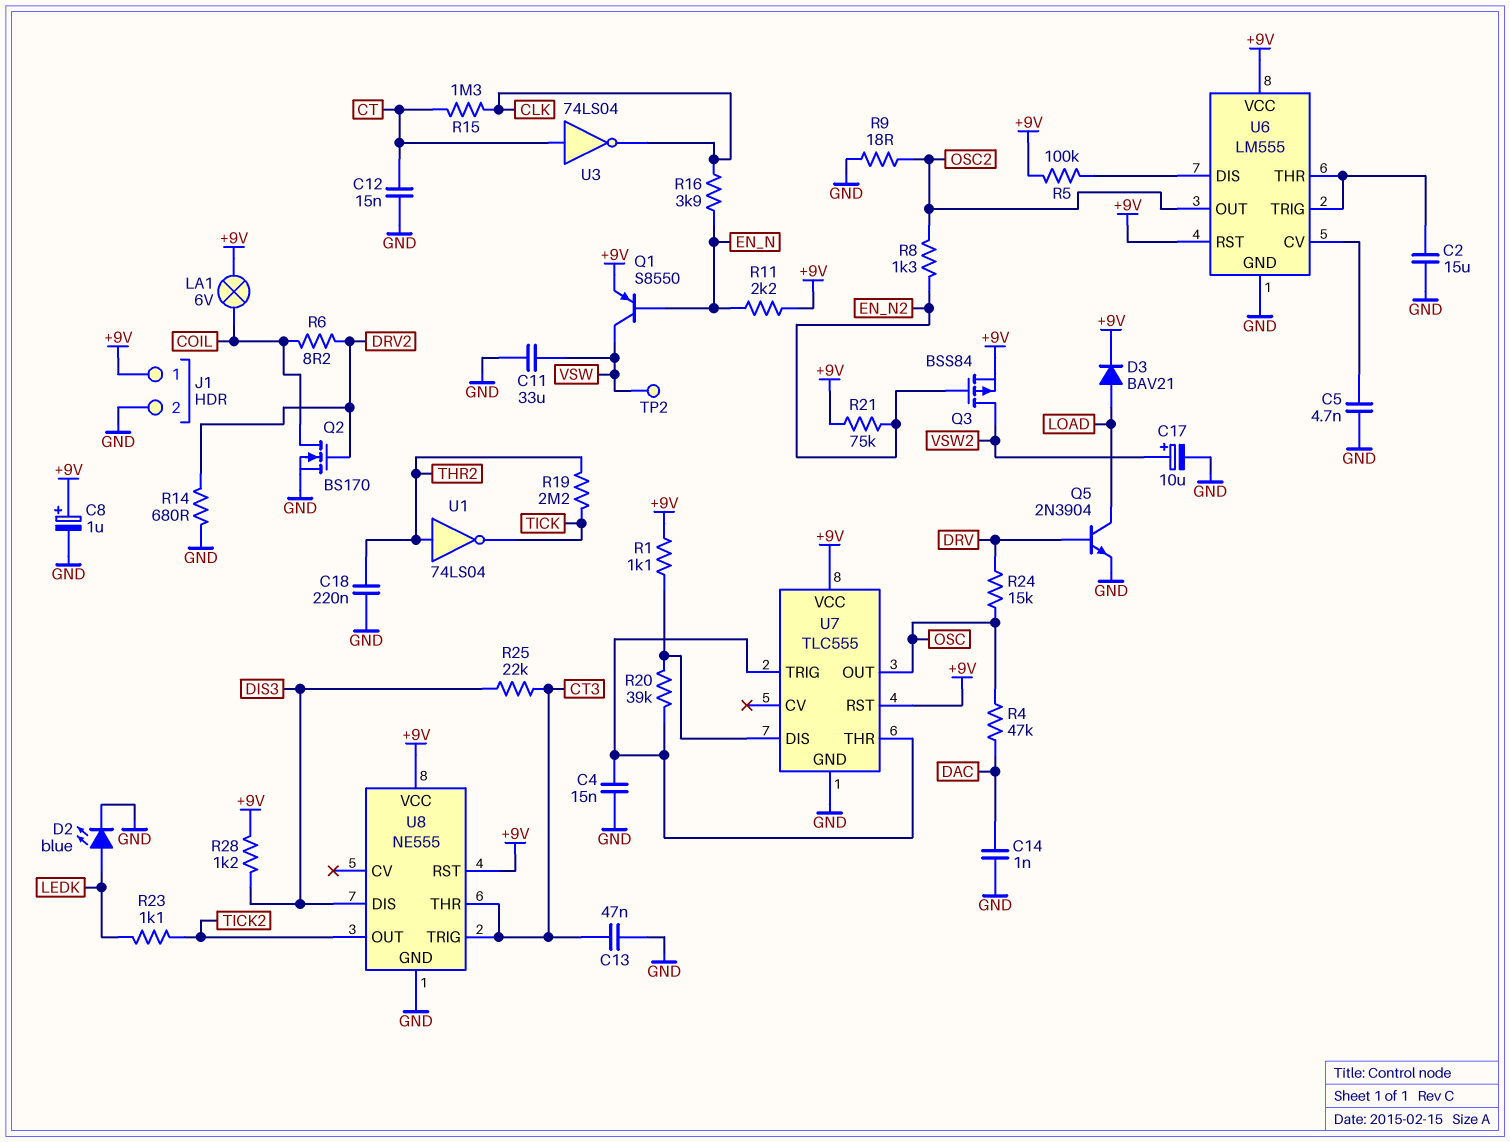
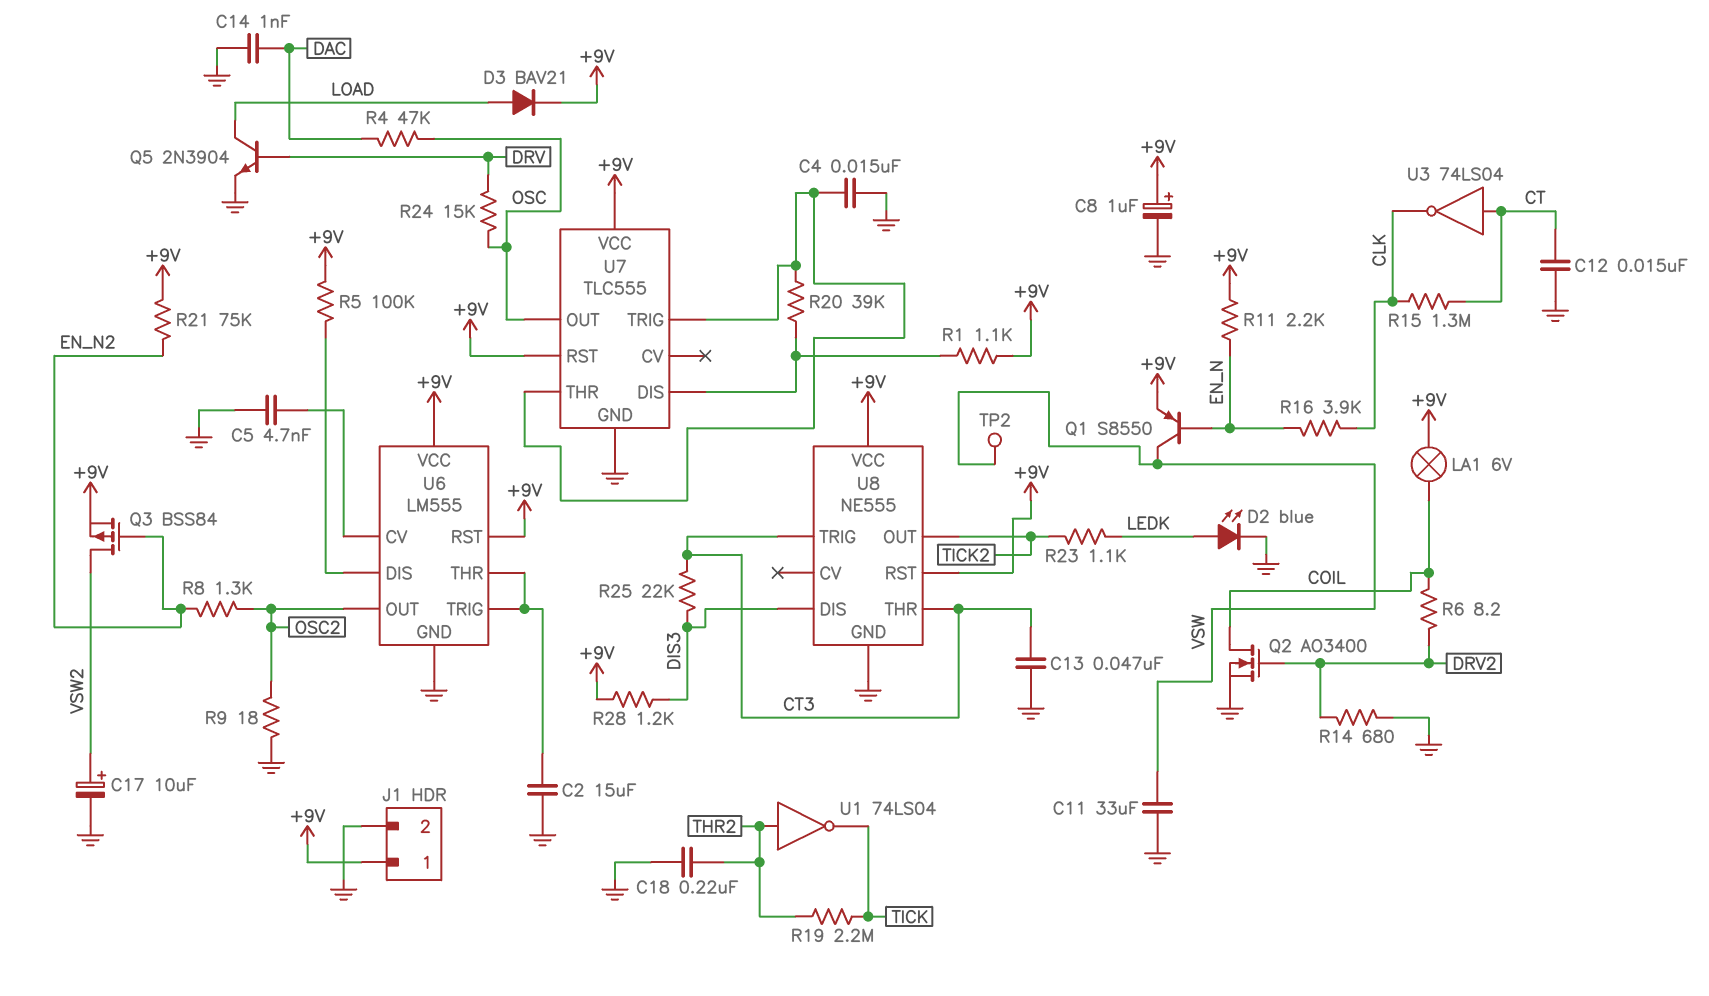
Q2: NMOS BS170 (G DRV2, D COIL, S GND) -> NMOS AO3400 (G DRV2, D COIL, S GND)

